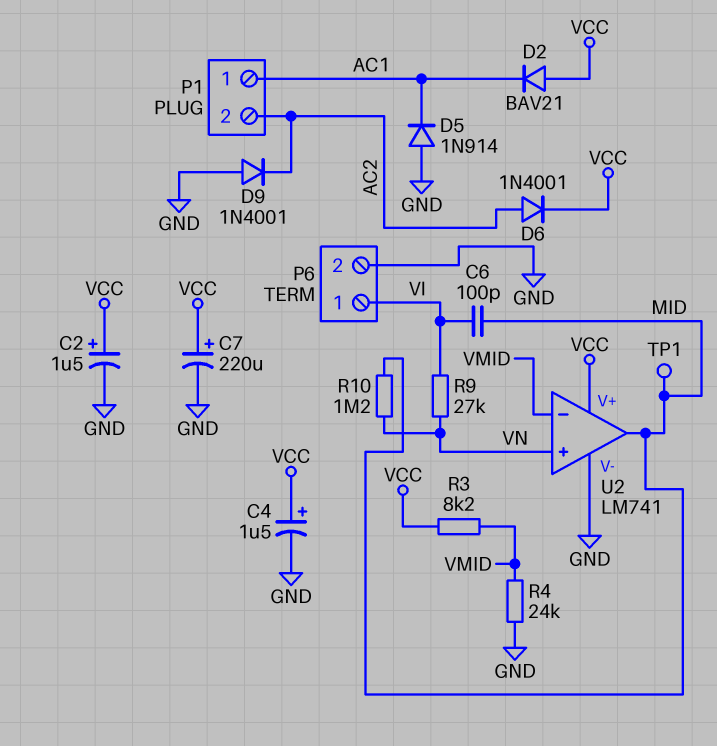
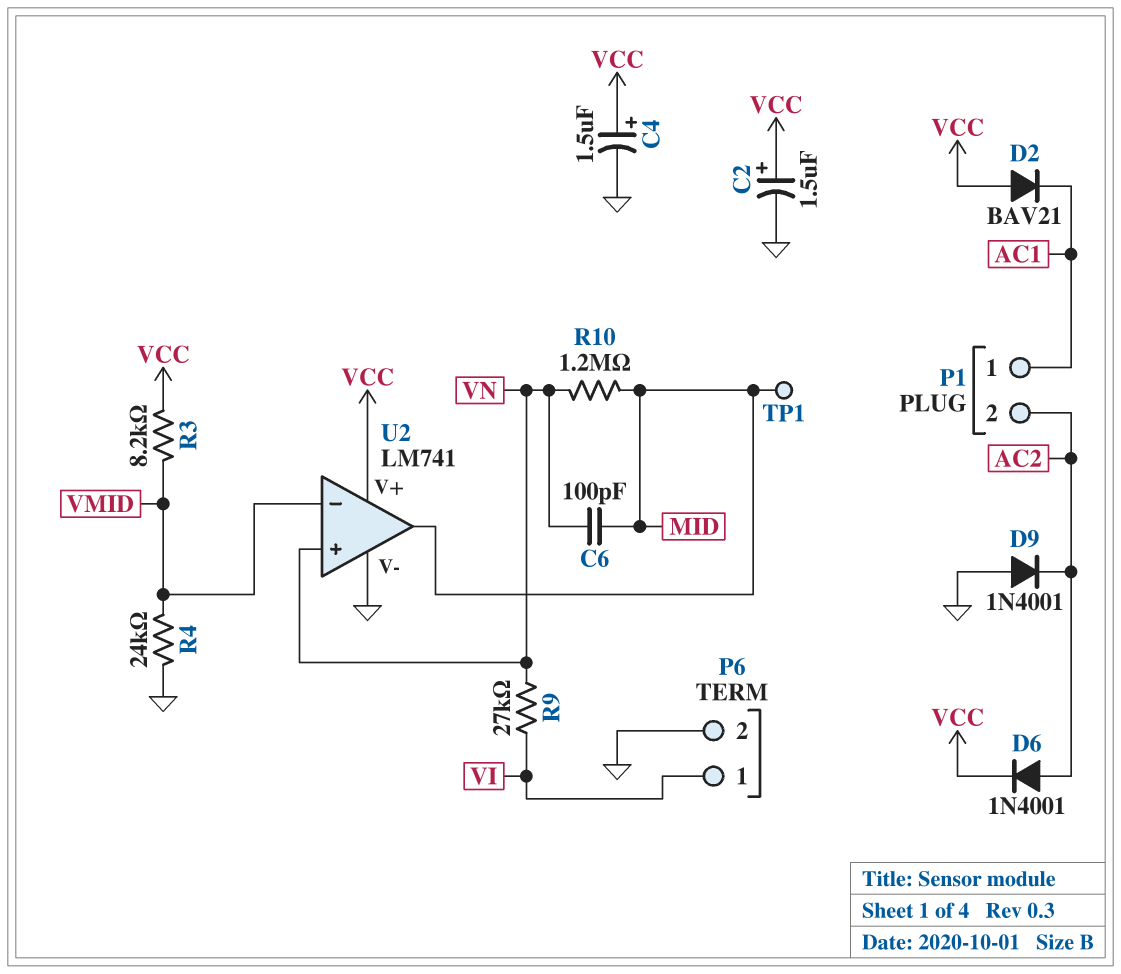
C6: 100pF (MID, VI) -> 100pF (MID, VN)
C7: 220uF (plus VCC, minus GND) -> none
D5: diode 1N914 (A GND, K AC1) -> none

